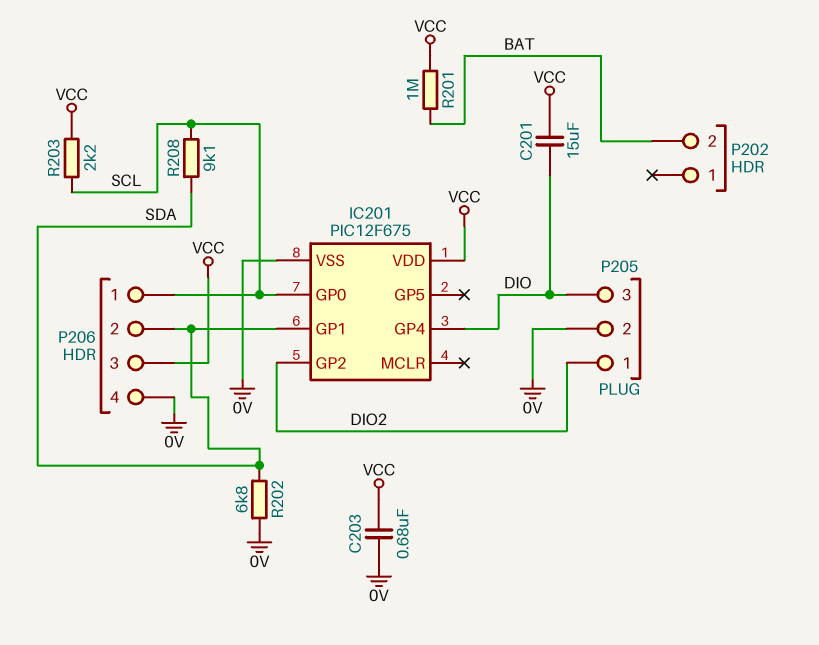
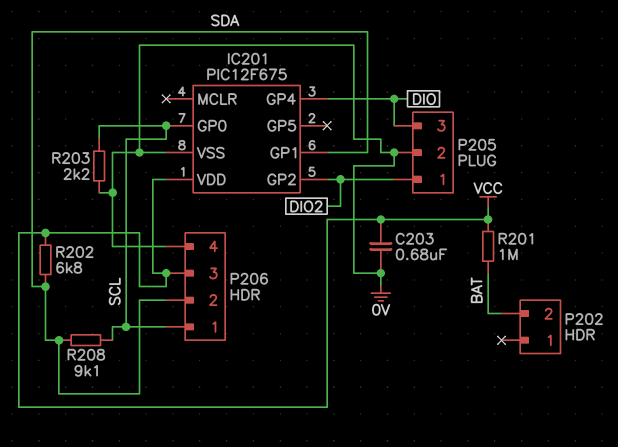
C201: 15uF (DIO, VCC) -> none
R202: 6.8k (0V, SDA) -> 6.8k (SDA, VCC)
R203: 2.2k (SCL, VCC) -> 2.2k (0V, SCL)

